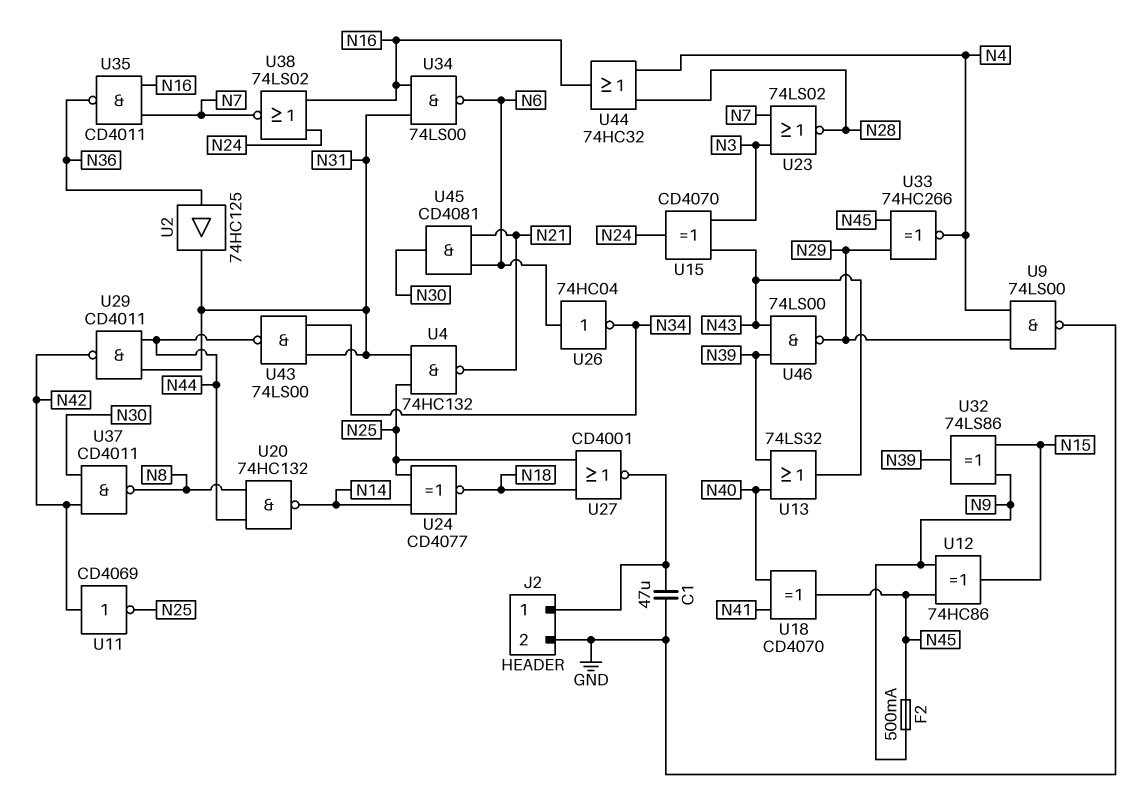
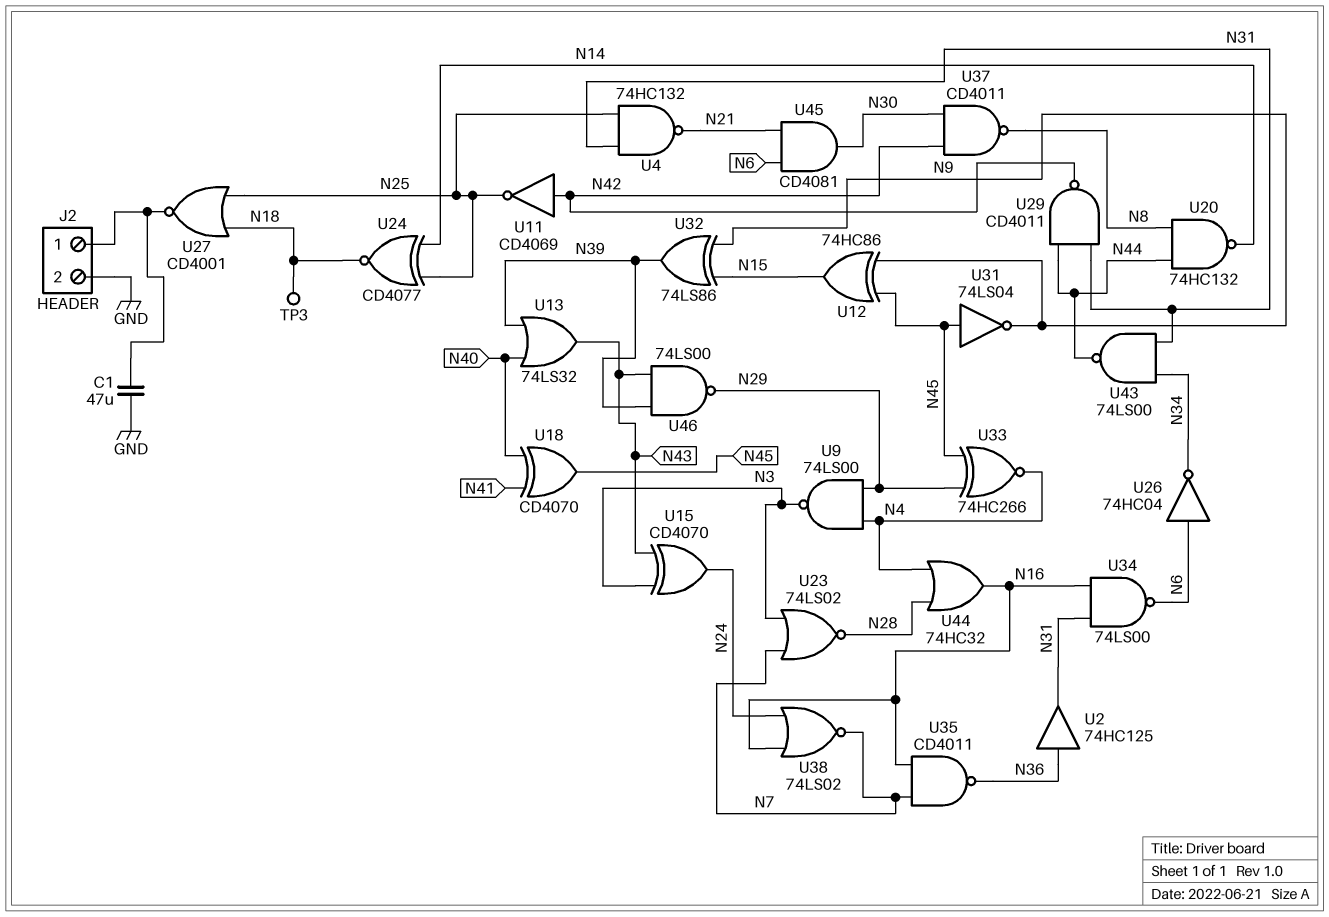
F2: 500mA (N9, N45) -> none
TP3: none -> test point (N18)
U9: NAND 74LS00 (in N4, in N29, out GND) -> NAND 74LS00 (in N4, in N29, out N3)
U31: none -> NOT 74LS04 (in N45, out N9)

